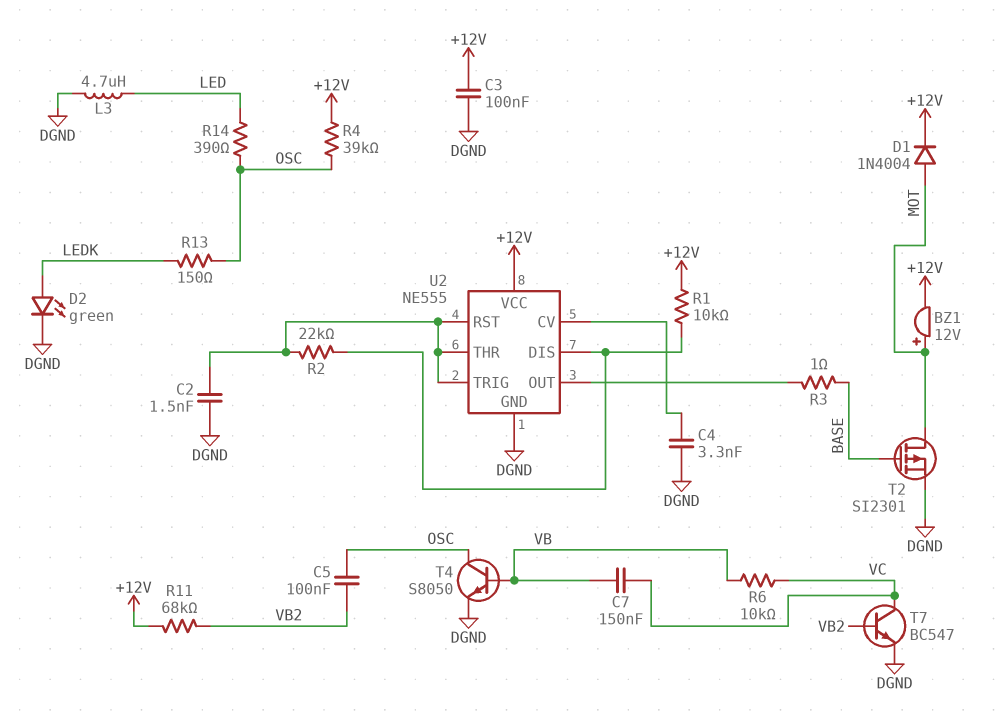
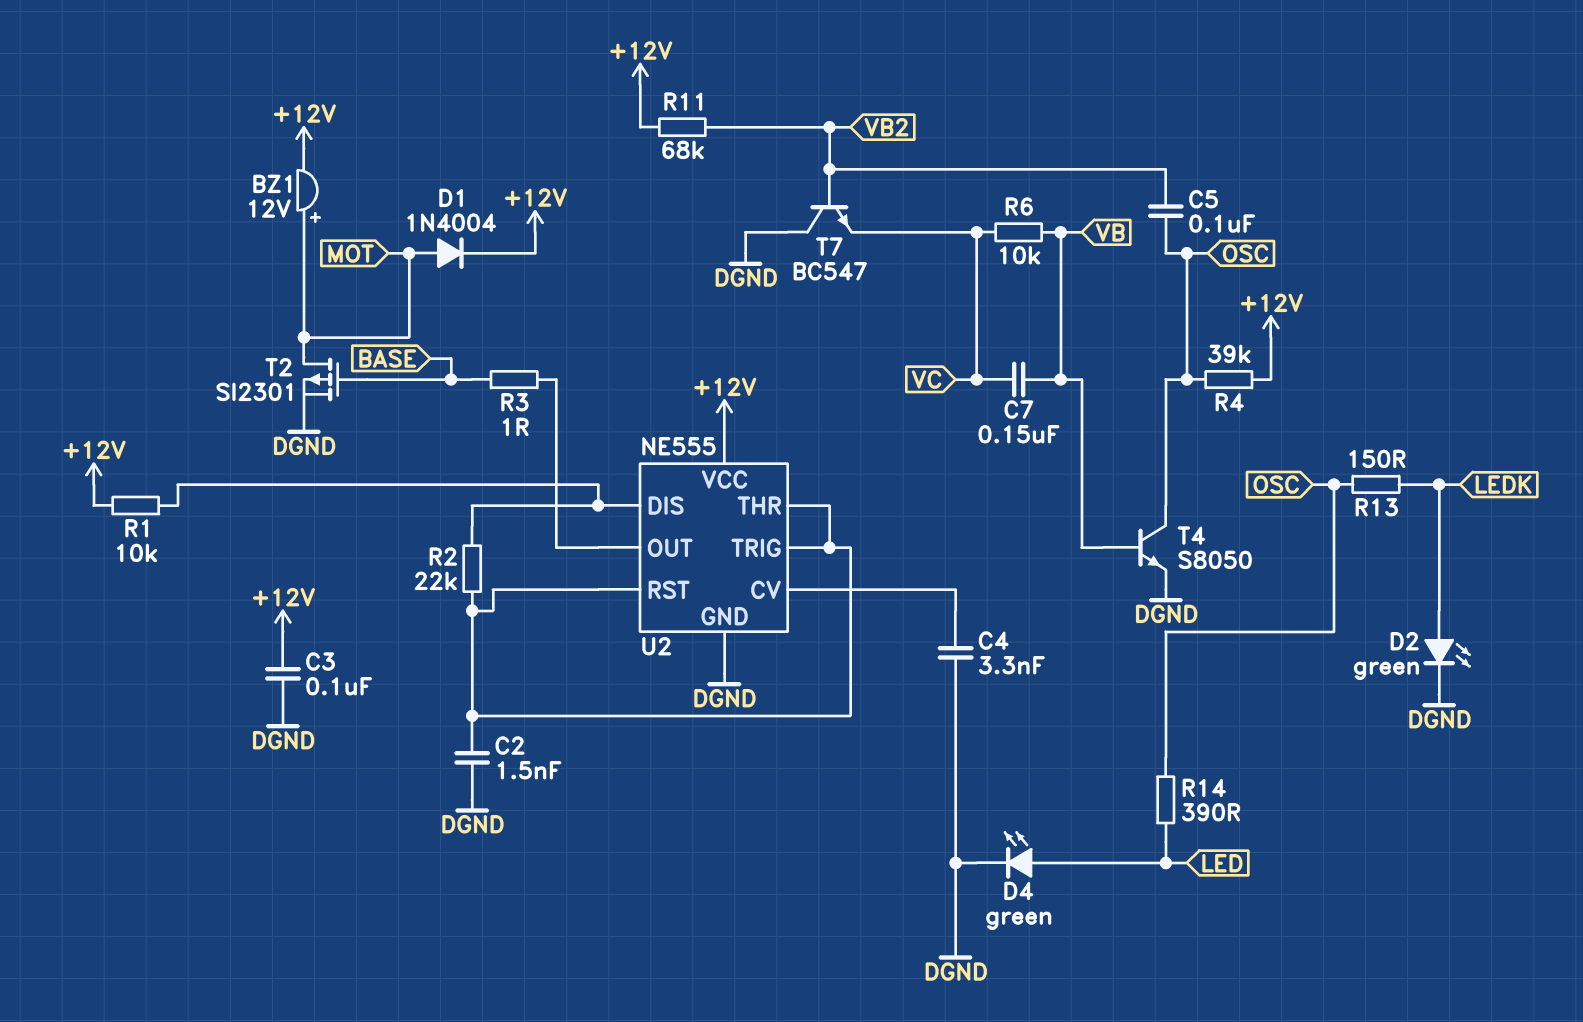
D4: none -> LED green (A LED, K DGND)
L3: 4.7uH (DGND, LED) -> none
T7: NPN BC547 (B VB2, C VC, E DGND) -> NPN BC547 (B VB2, C DGND, E VC)

